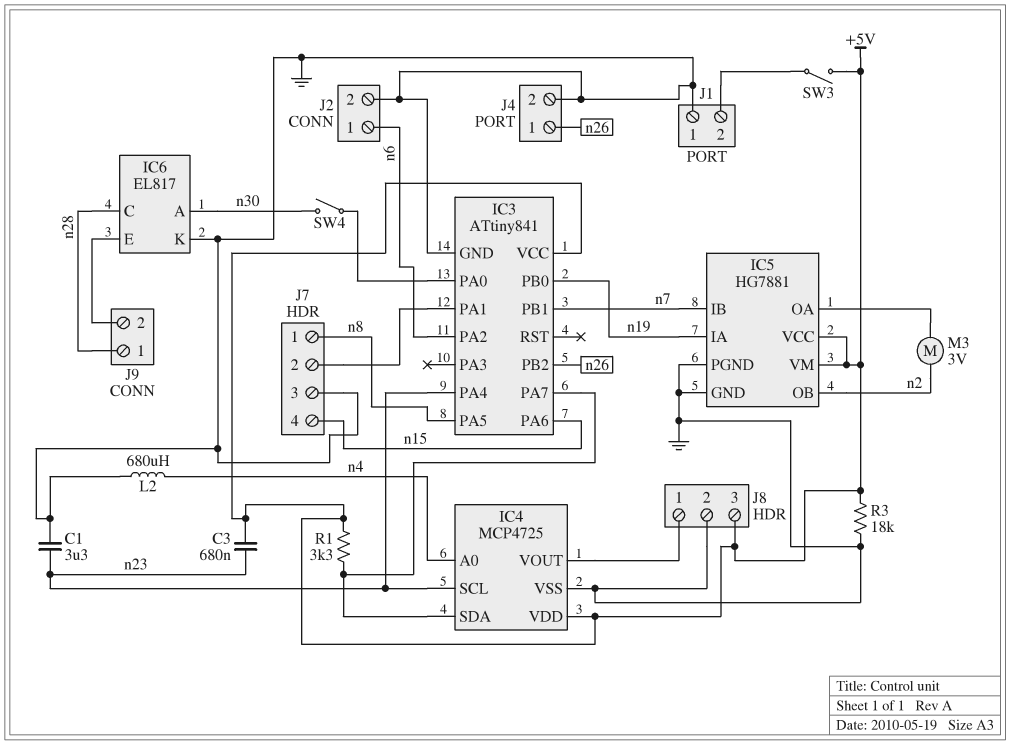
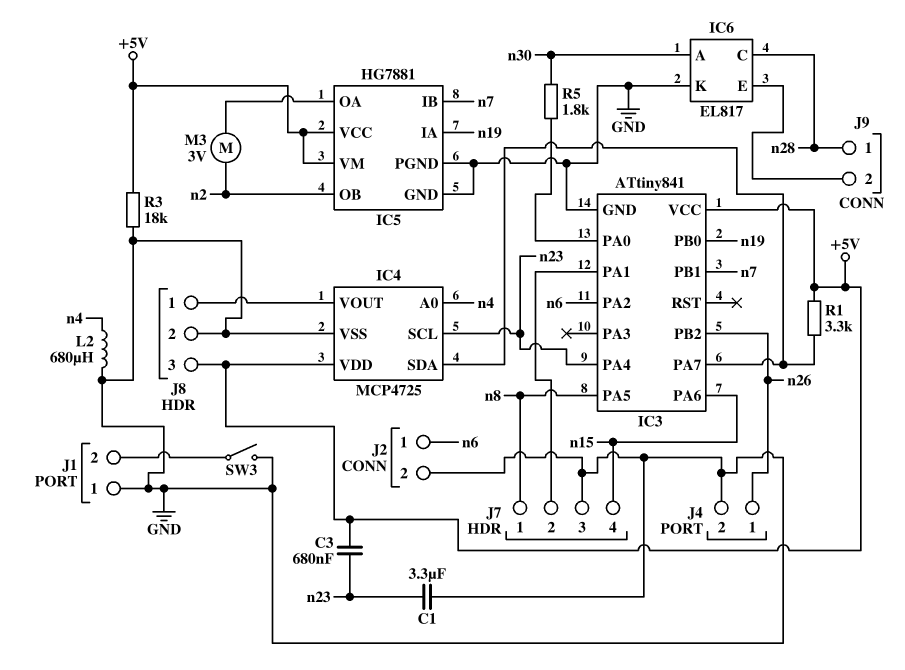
R5: none -> 1.8k (IC3/PA0, n30)
SW3: switch (+5V, J1/2) -> switch (GND, J1/2)
SW4: switch (IC3/PA0, n30) -> none

